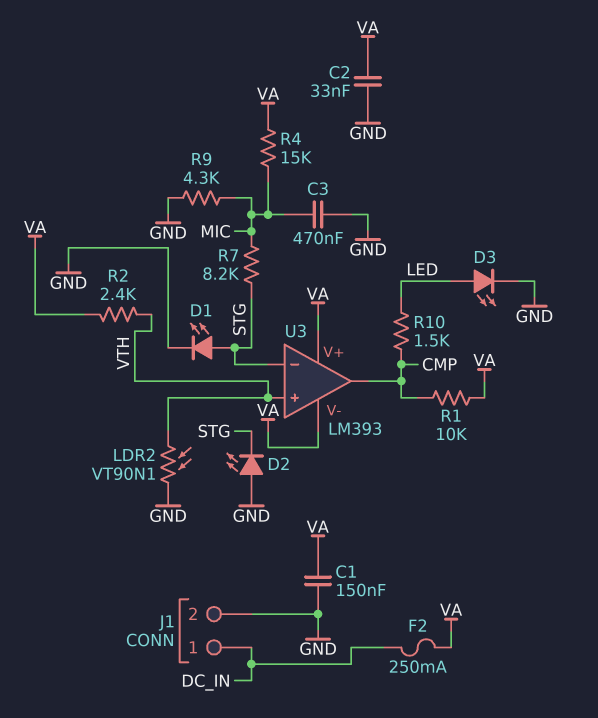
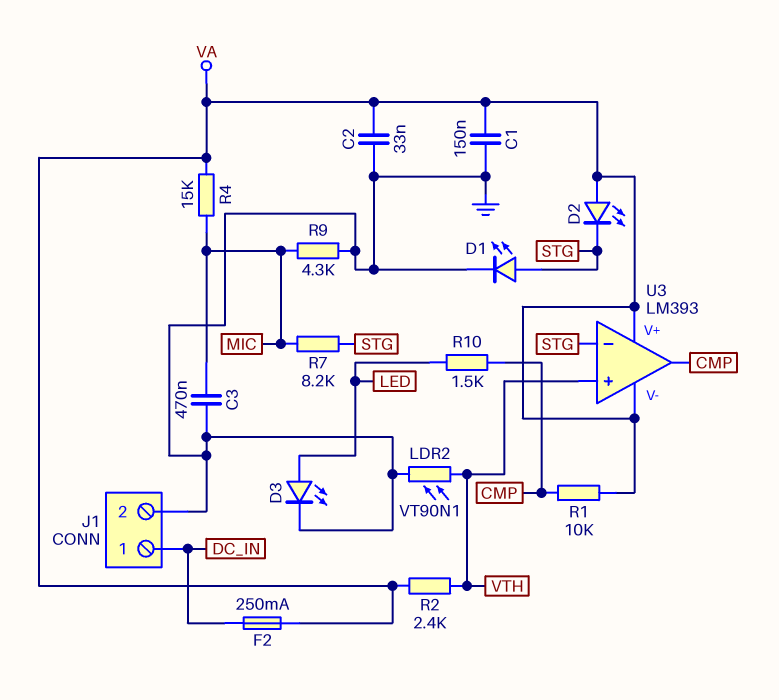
D2: LED (A GND, K STG) -> LED (A VA, K STG)

